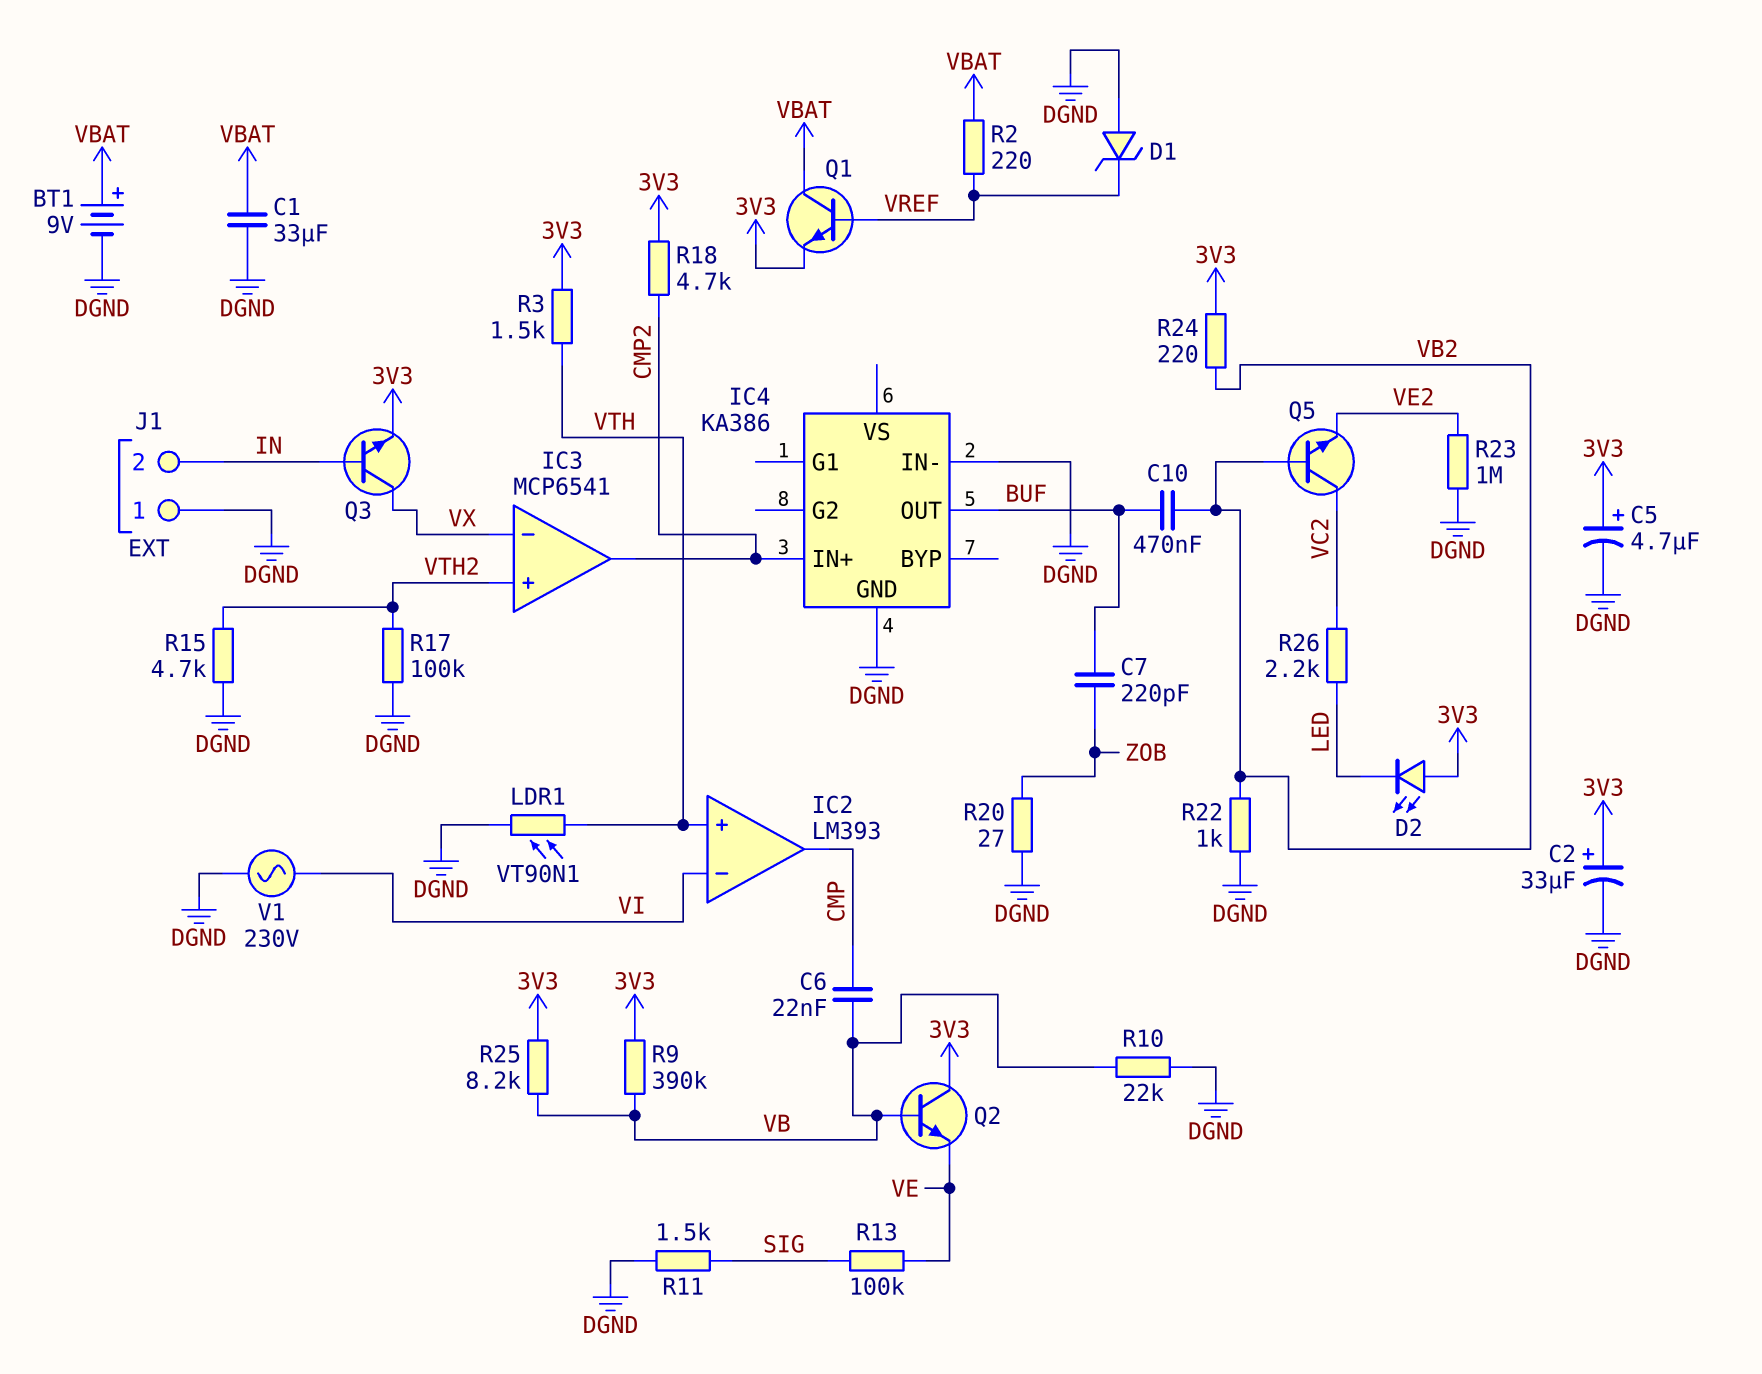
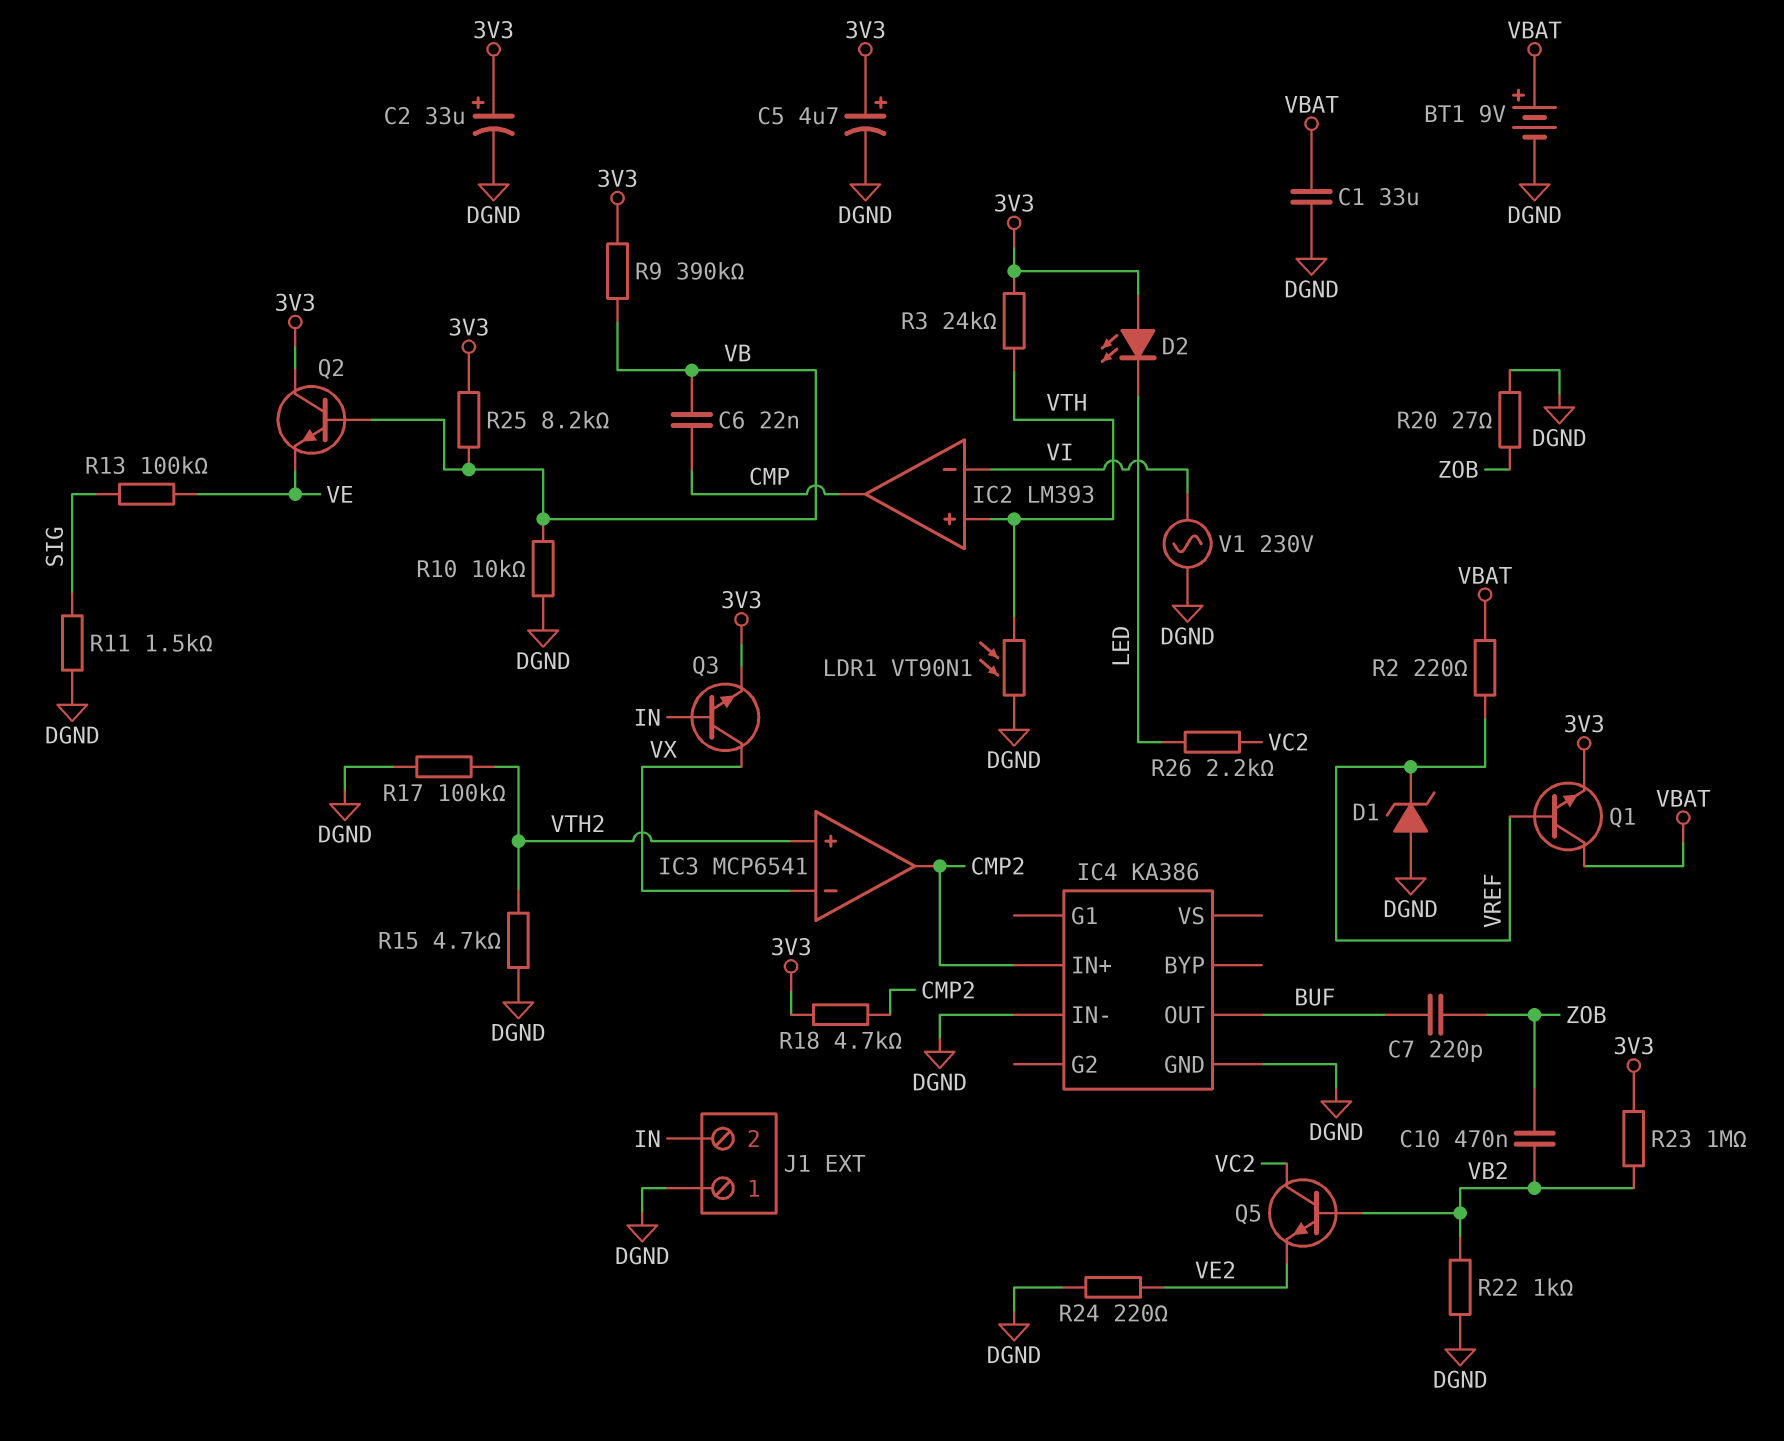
C10: 470nF (BUF, VB2) -> 470nF (VB2, ZOB)
R3: 1.5k (3V3, VTH) -> 24k (3V3, VTH)
R10: 22k (DGND, VB) -> 10k (DGND, VB)
R23: 1M (DGND, VE2) -> 1M (3V3, VB2)
R24: 220 (3V3, VB2) -> 220 (DGND, VE2)

